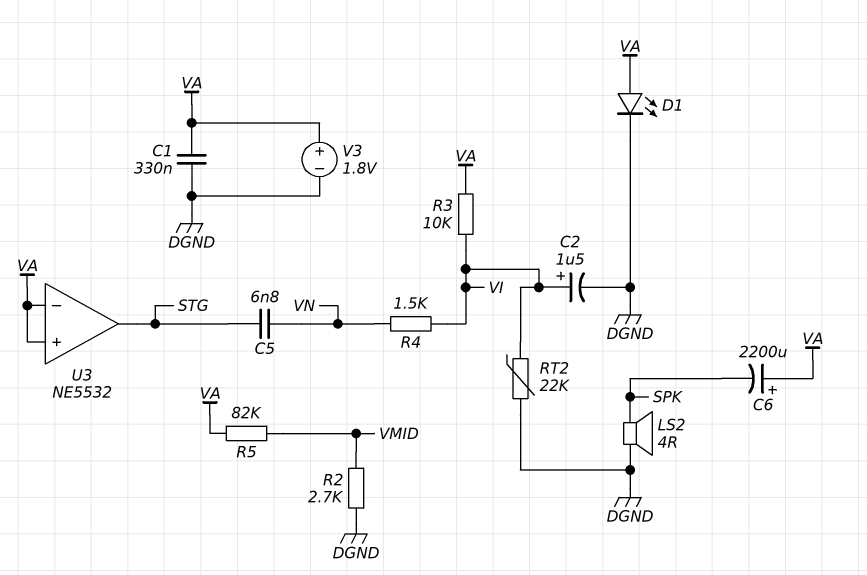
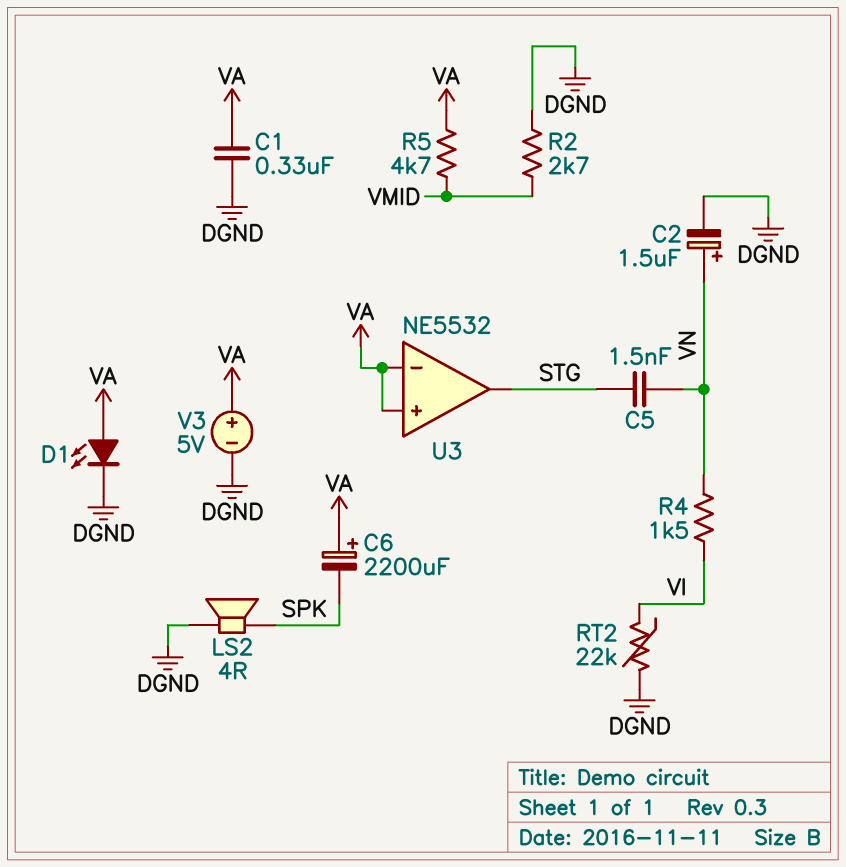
C2: 1.5uF (plus VI, minus DGND) -> 1.5uF (plus VN, minus DGND)
C5: 6.8nF (STG, VN) -> 1.5nF (STG, VN)
R3: 10k (VA, VI) -> none
R5: 82k (VA, VMID) -> 4.7k (VA, VMID)
V3: 1.8V (plus VA, minus DGND) -> 5V (plus VA, minus DGND)

